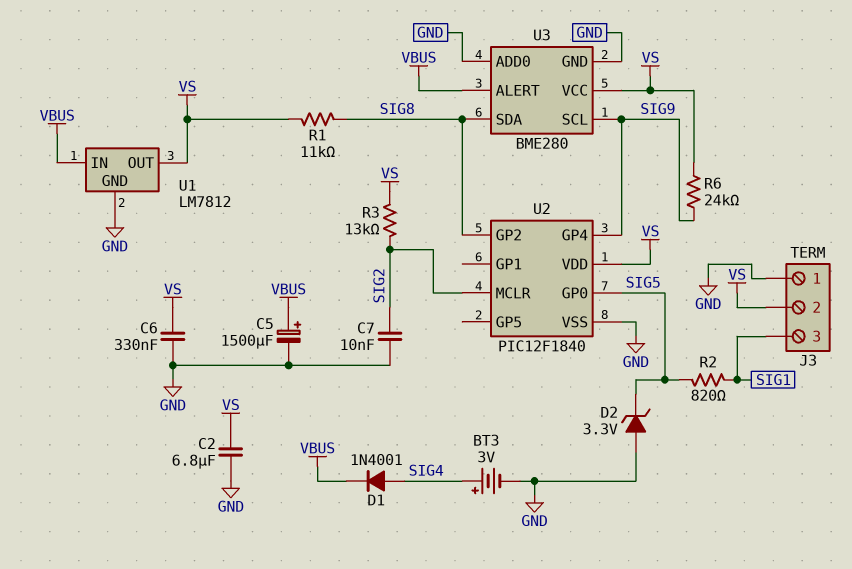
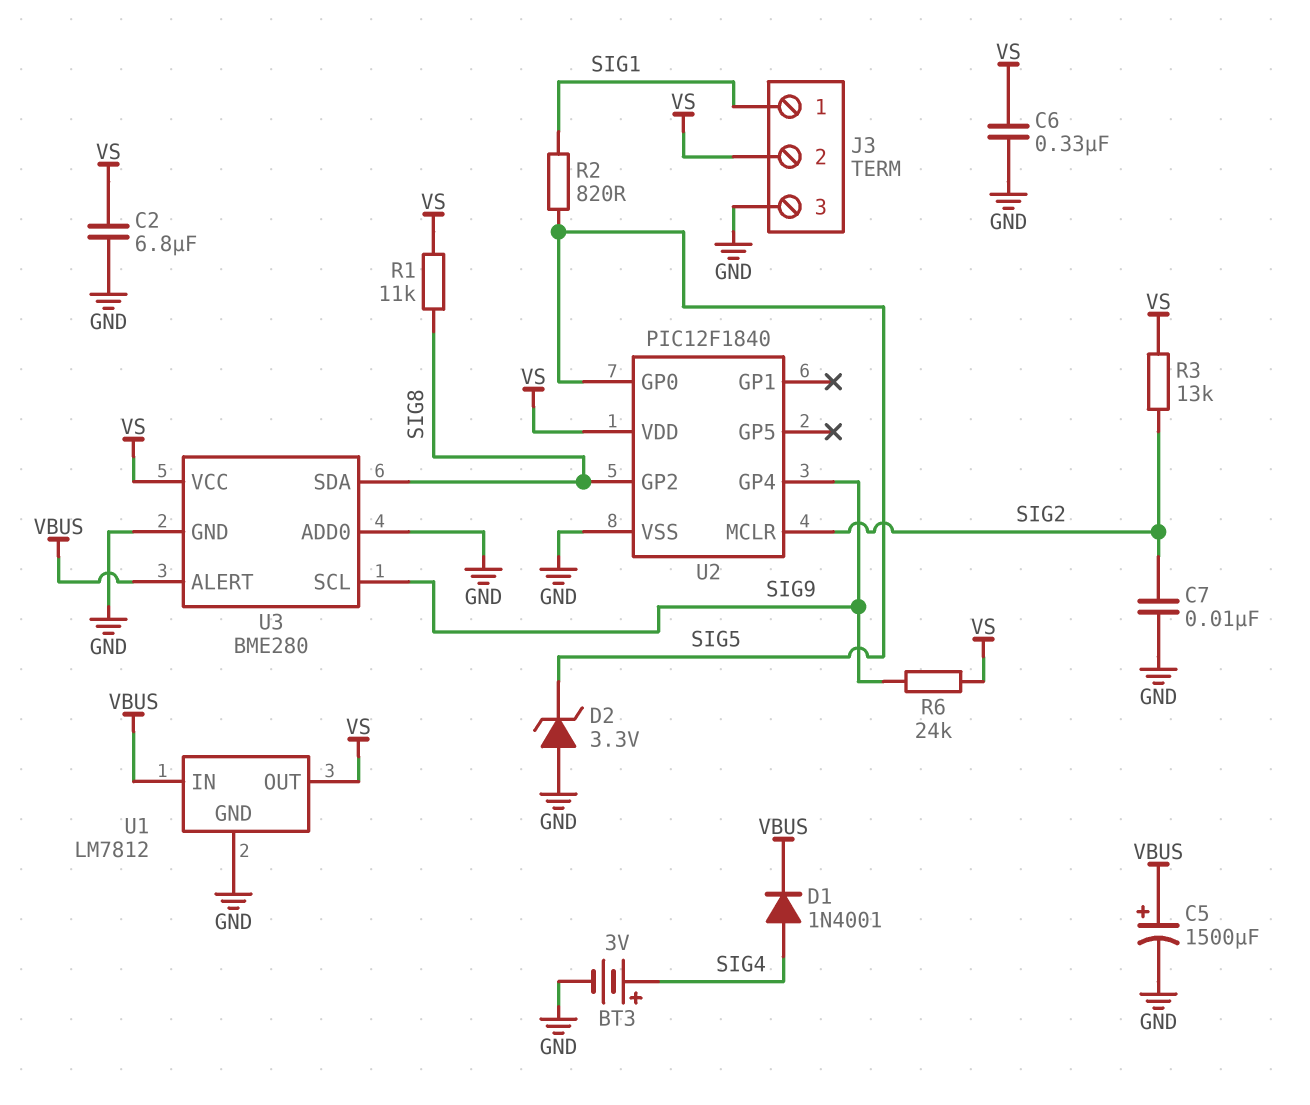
J3 pin 1: GND -> SIG1
J3 pin 3: SIG1 -> GND

